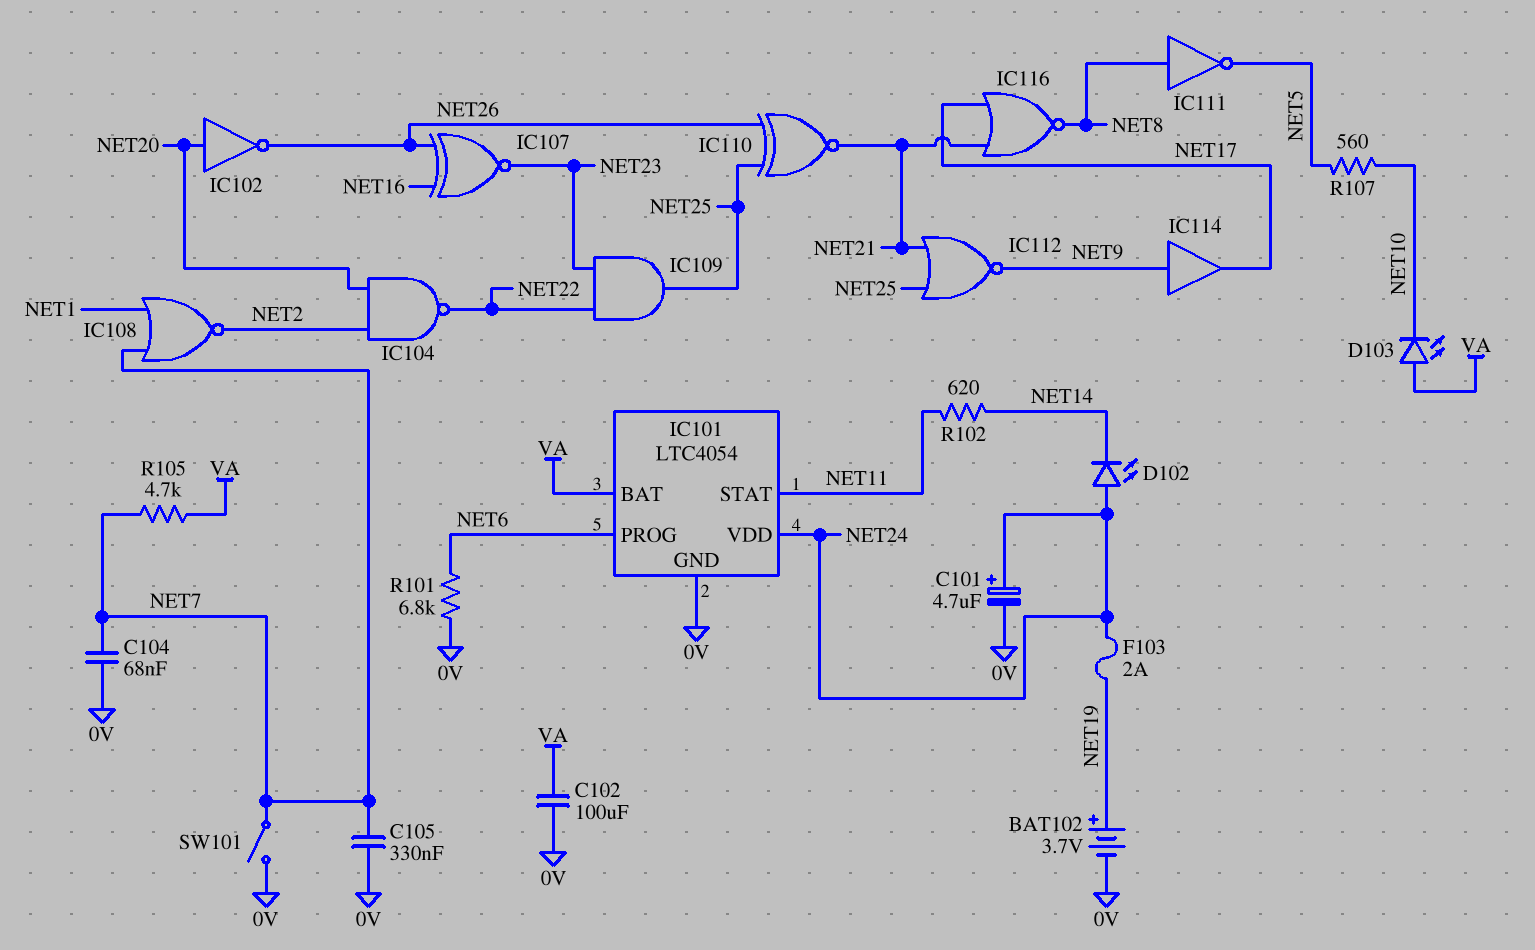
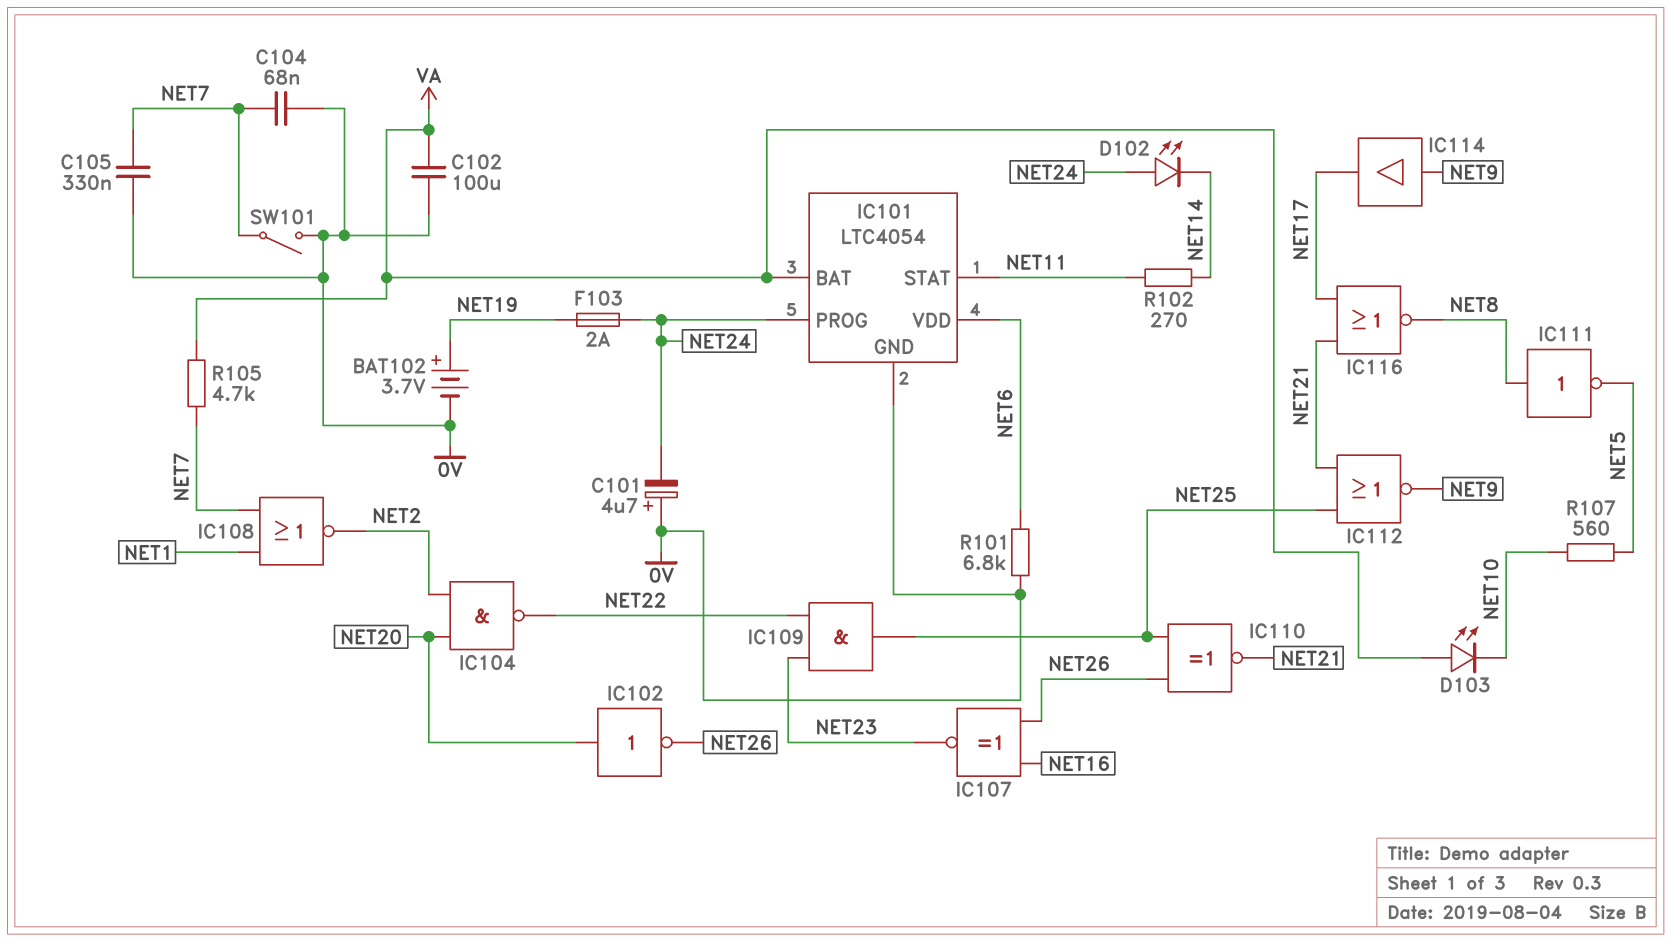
C101: 4.7uF (plus NET24, minus 0V) -> 4.7uF (plus 0V, minus NET24)
IC101 pin PROG: NET6 -> NET24
IC101 pin VDD: NET24 -> NET6
R102: 620 (NET11, NET14) -> 270 (NET11, NET14)

